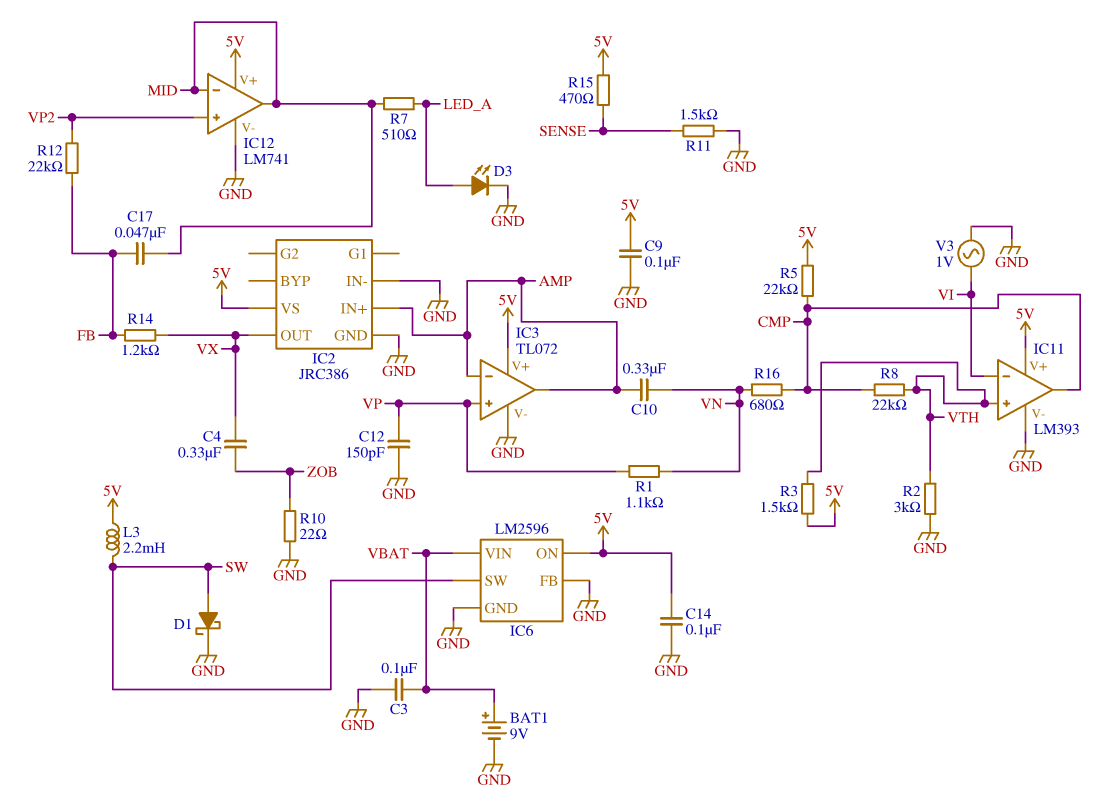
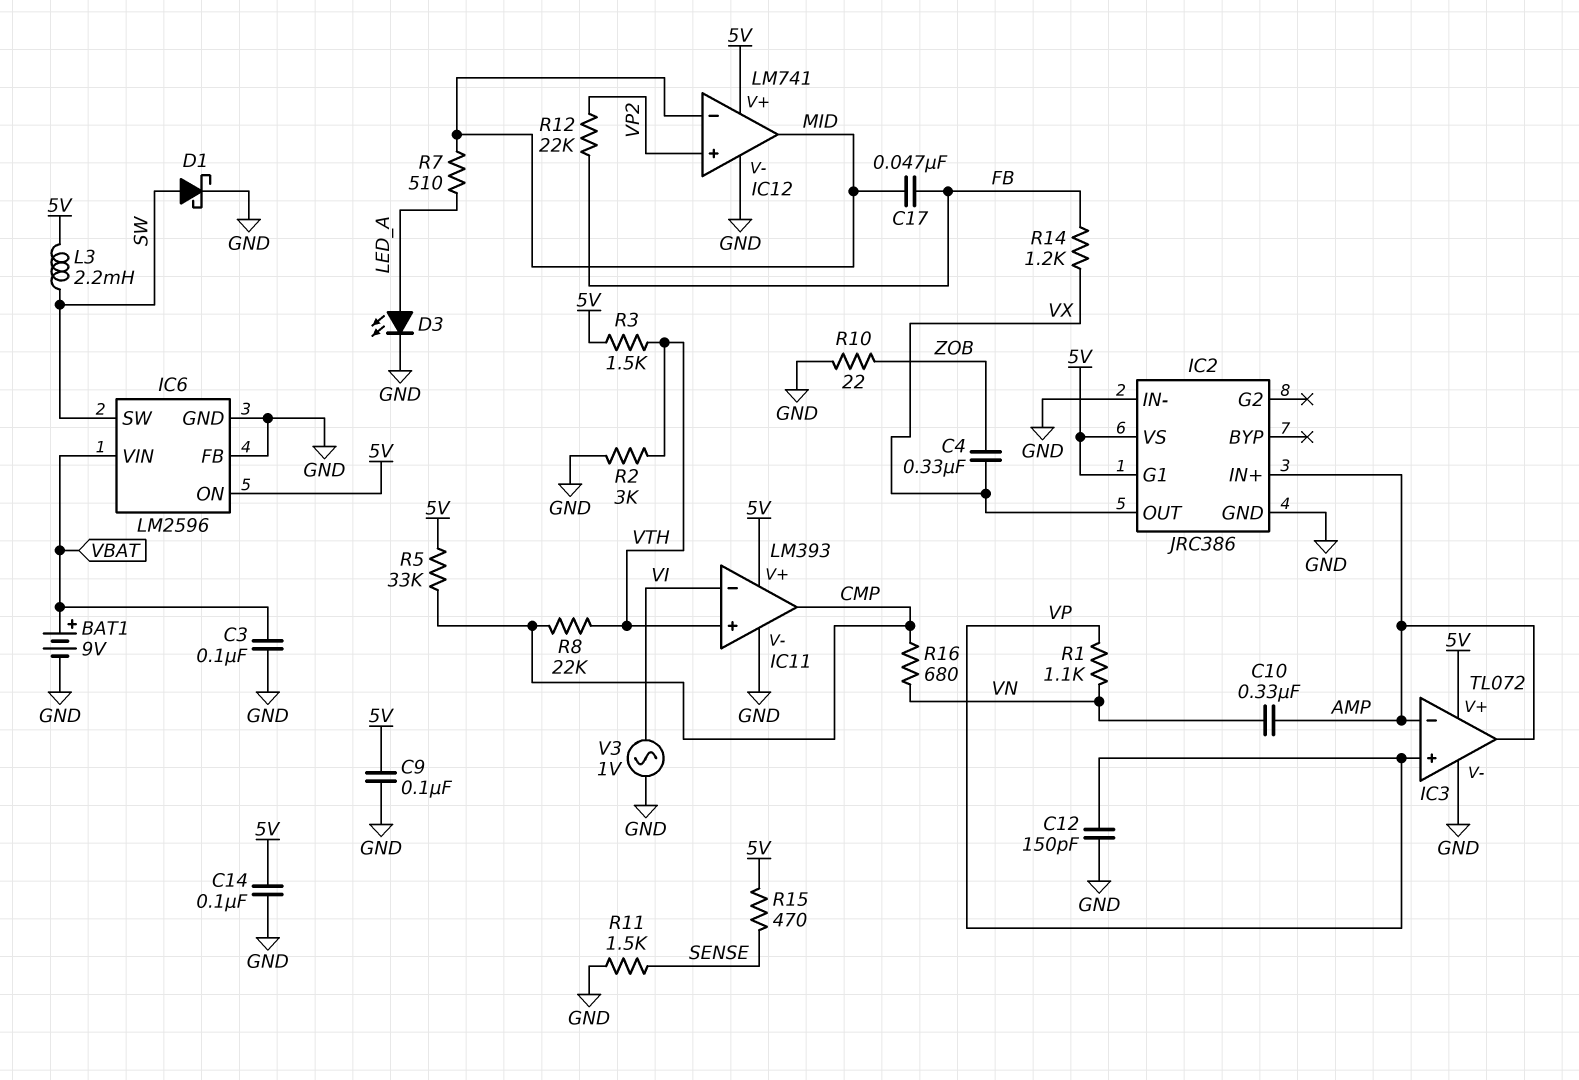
IC2 pin G1: none -> 5V
R5: 22k (5V, CMP) -> 33k (5V, CMP)

